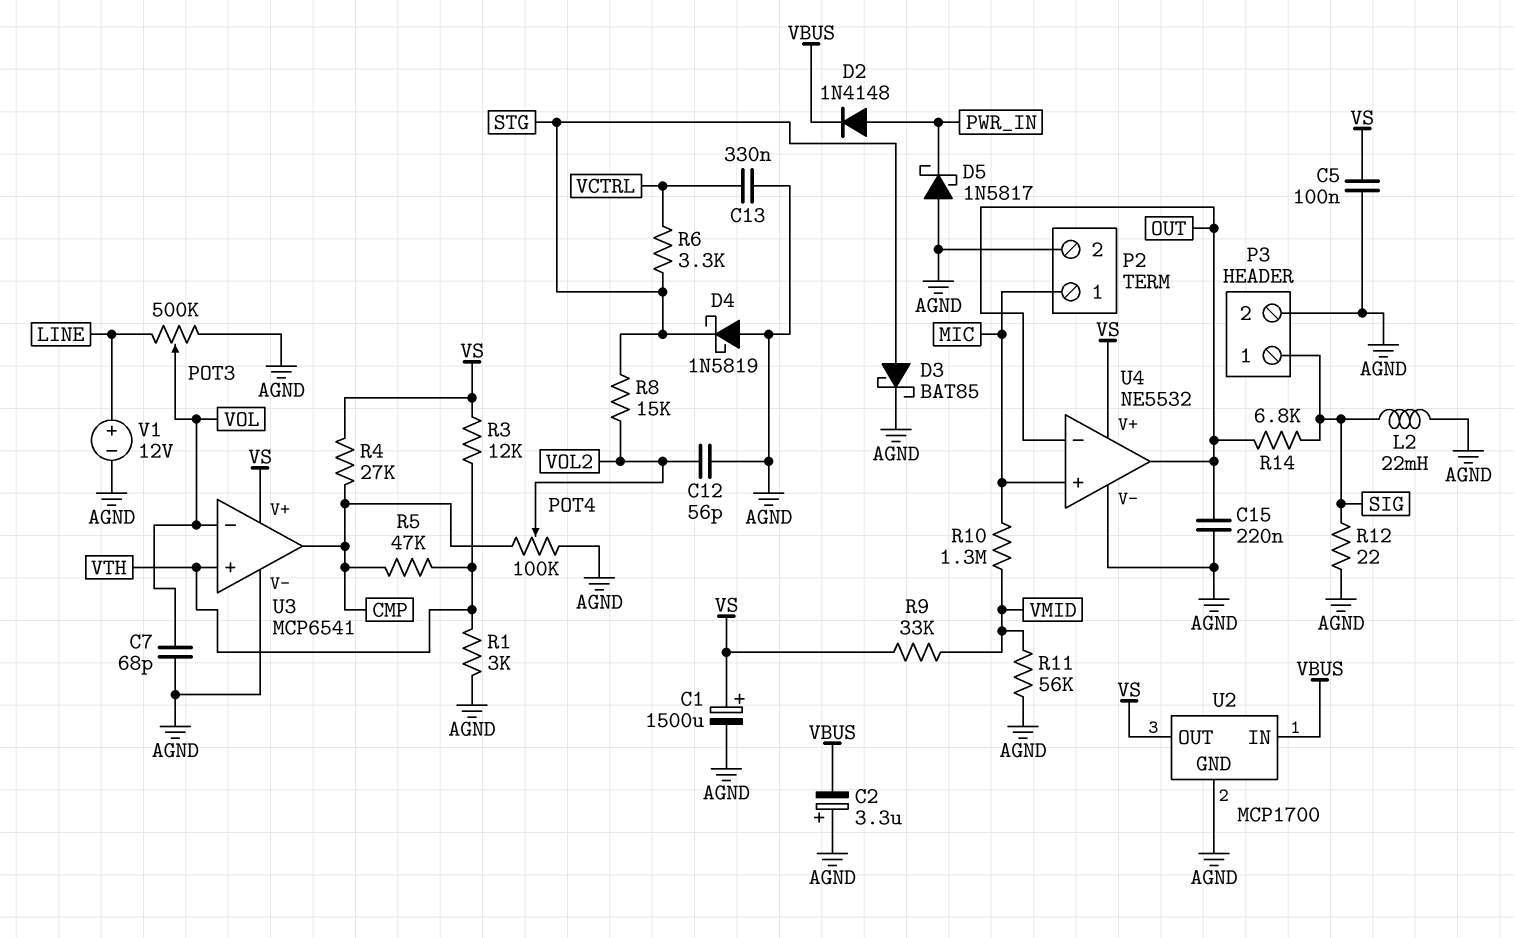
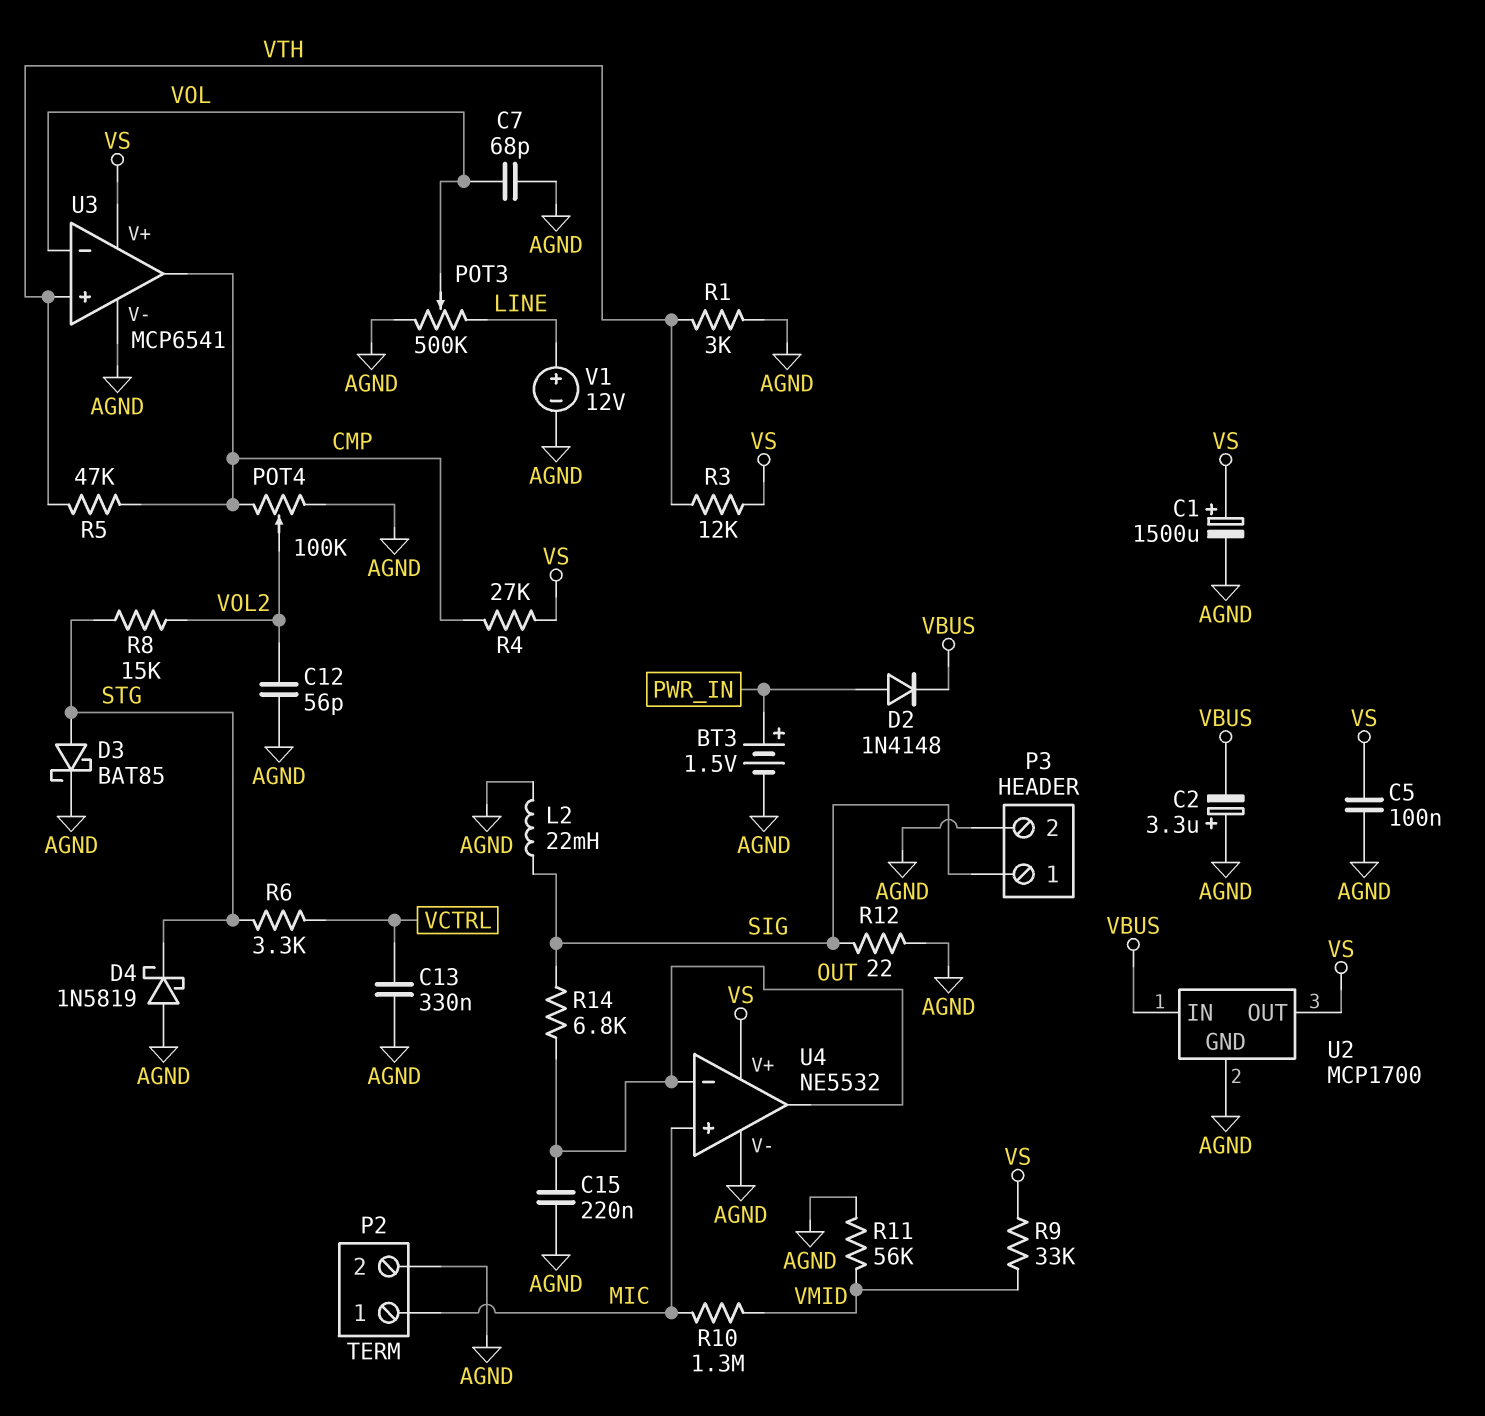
BT3: none -> 1.5V (plus PWR_IN, minus AGND)
D5: schottky 1N5817 (A AGND, K PWR_IN) -> none

